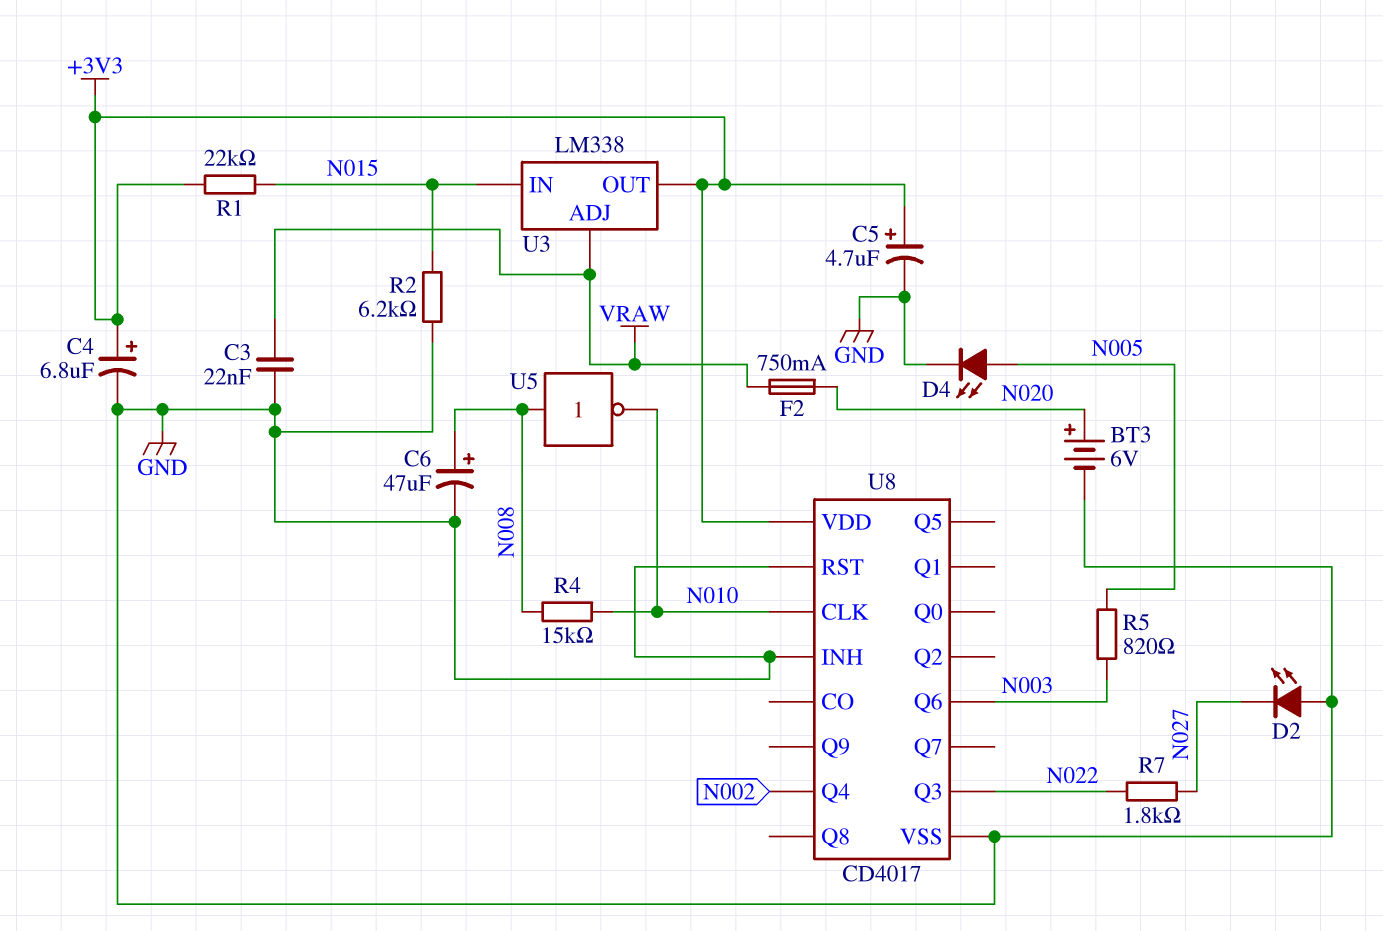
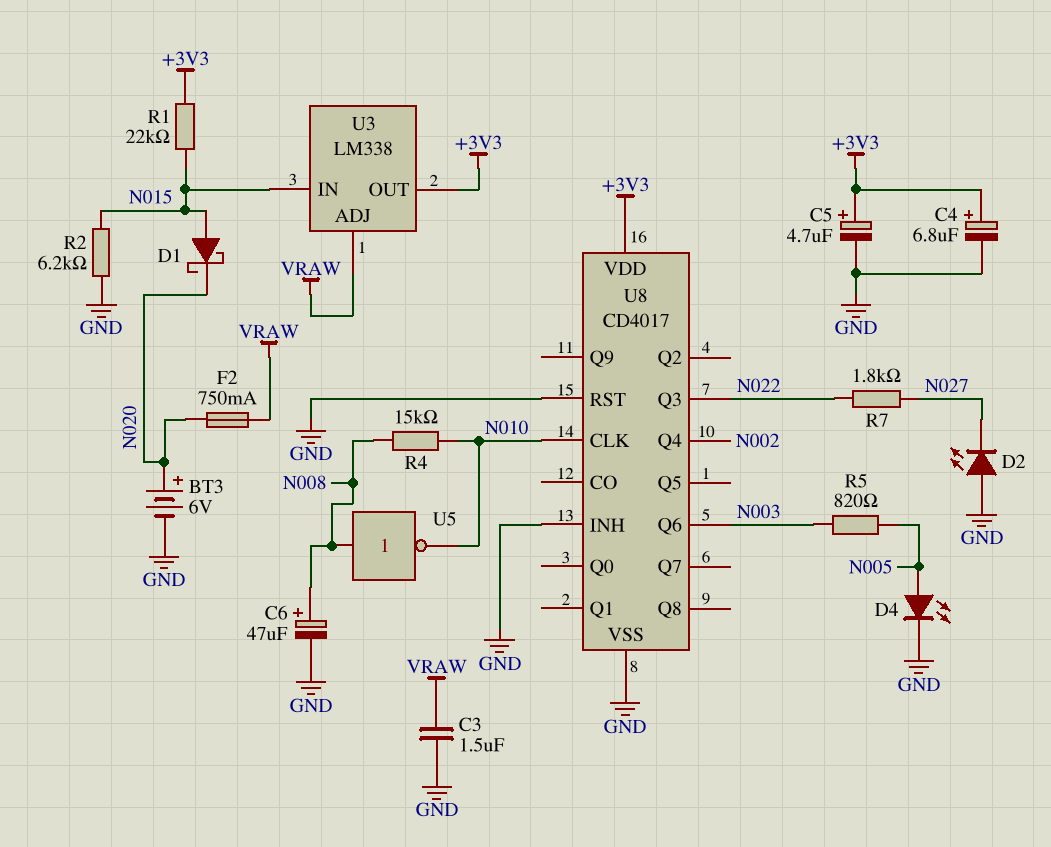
C3: 22nF (GND, VRAW) -> 1.5uF (GND, VRAW)
D1: none -> schottky (A N015, K N020)

